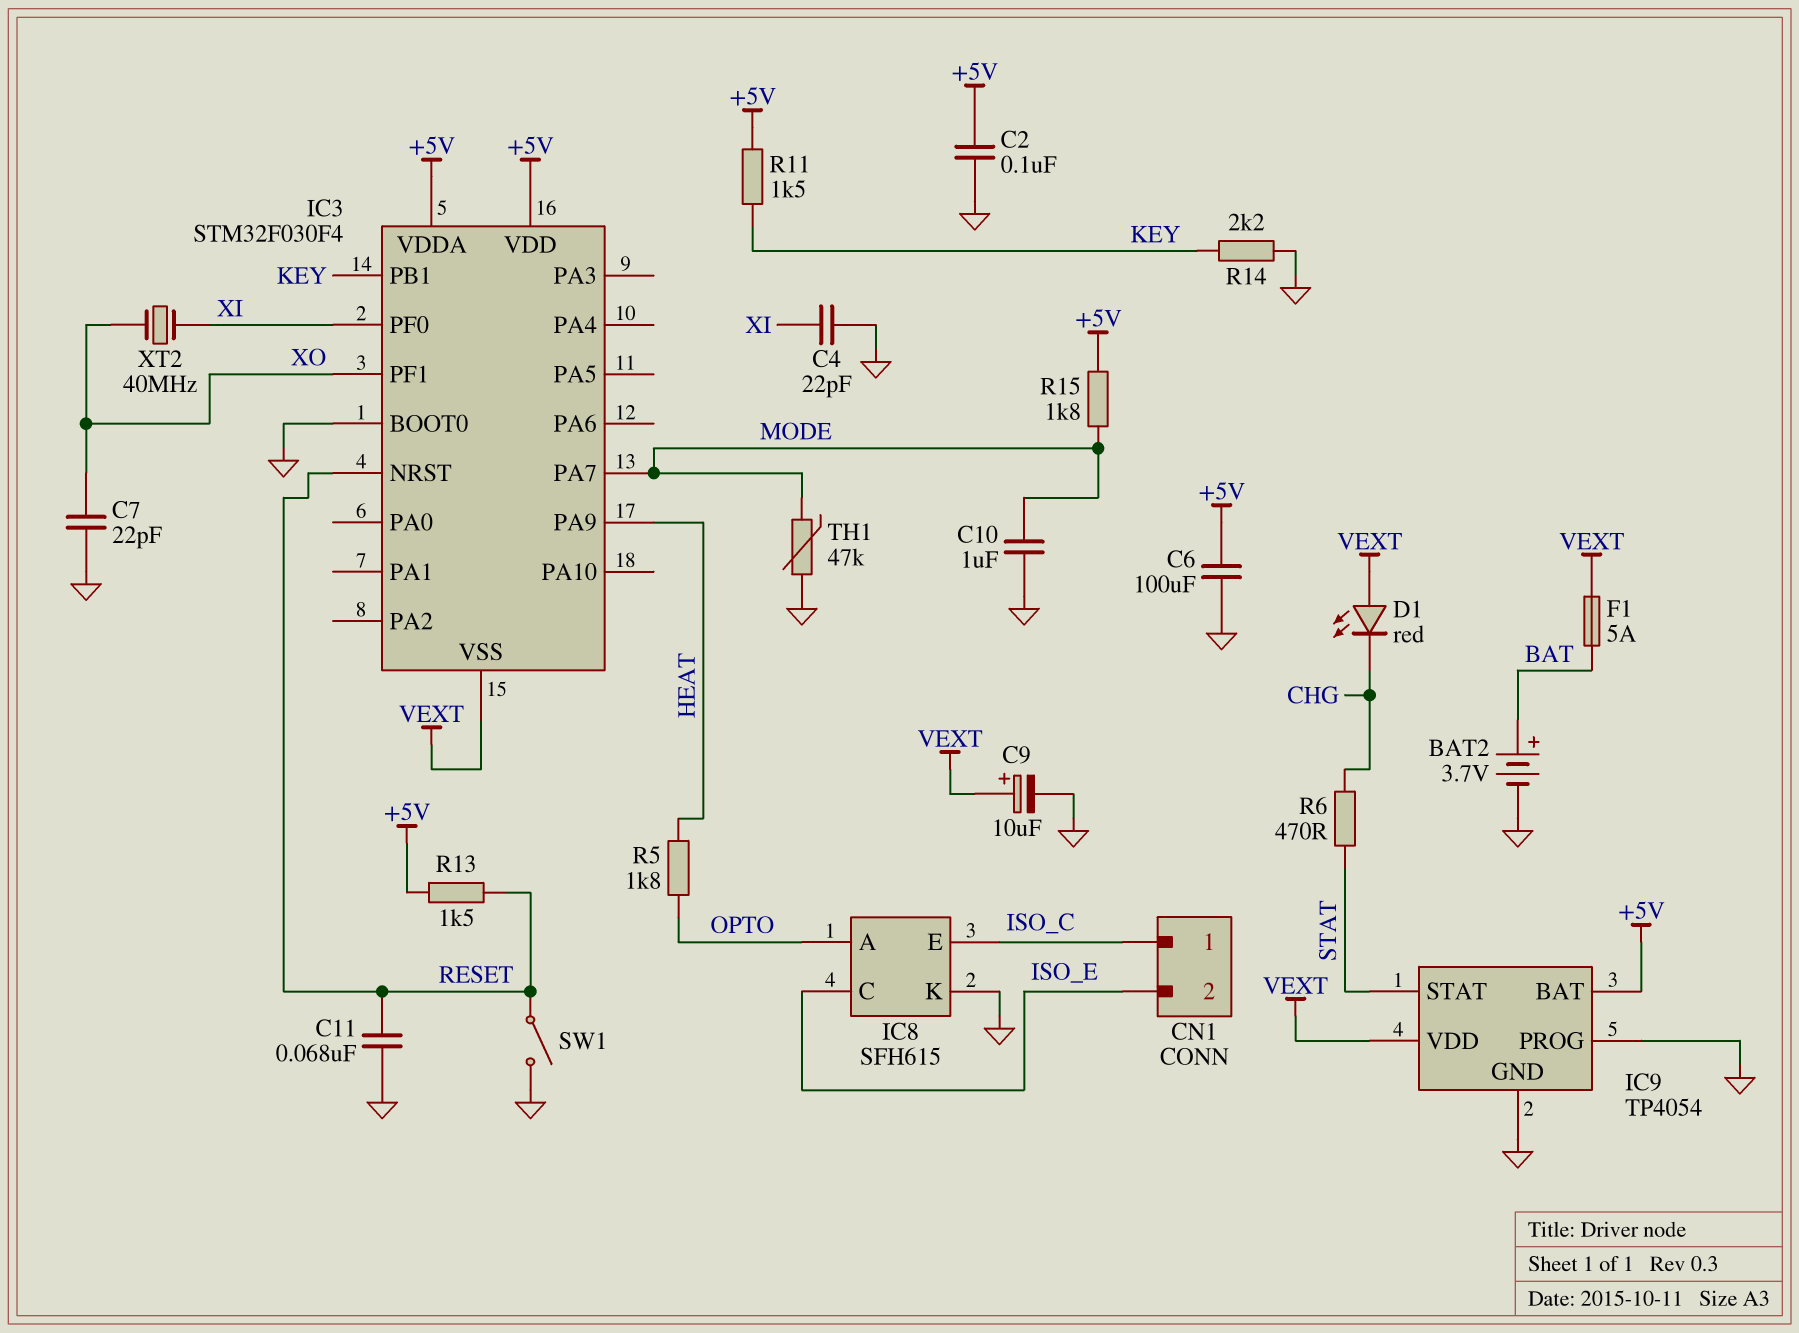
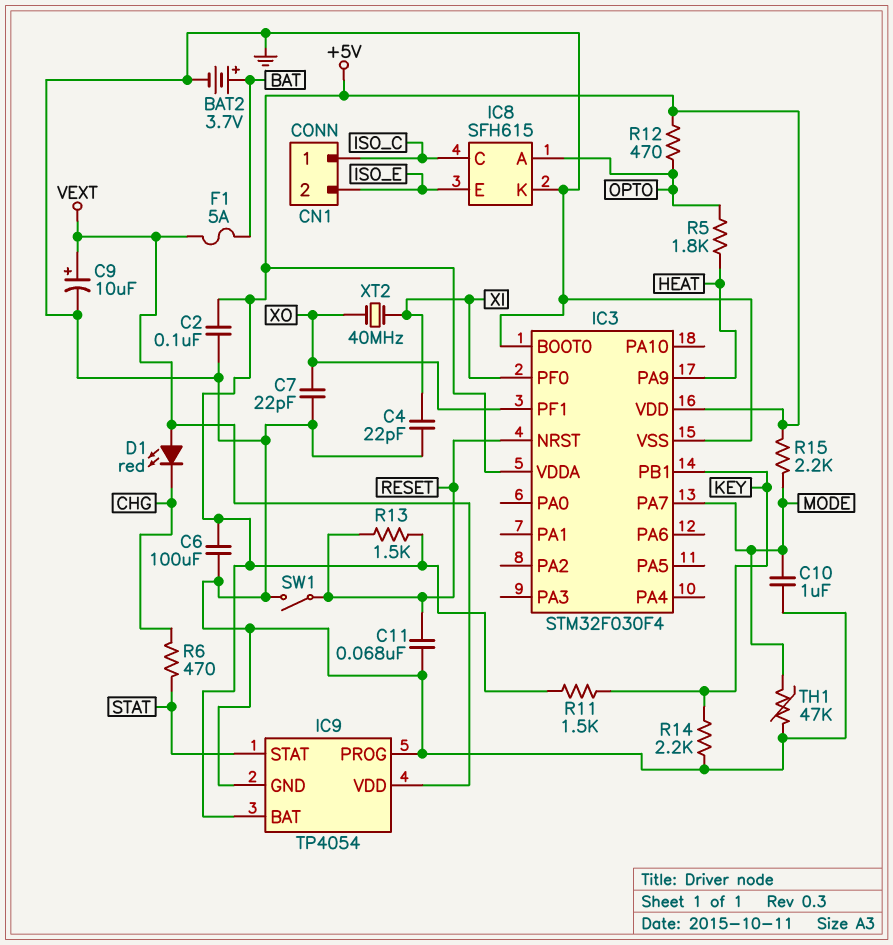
IC3 pin VSS: VEXT -> GND
IC8 pin C: ISO_E -> ISO_C
IC8 pin E: ISO_C -> ISO_E
R12: none -> 470 (+5V, OPTO)
R15: 1.8k (+5V, MODE) -> 2.2k (+5V, MODE)

